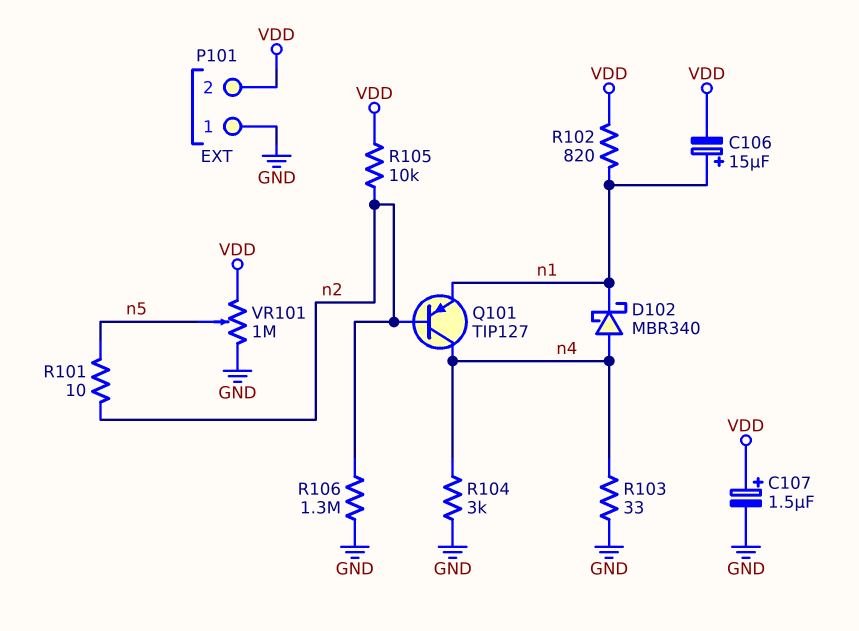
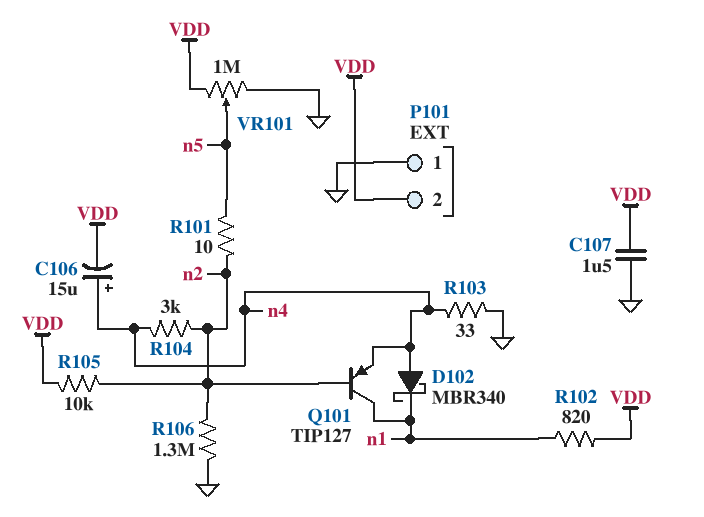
C106: 15uF (plus n1, minus VDD) -> 15uF (plus n4, minus VDD)
C107: 1.5uF (plus VDD, minus GND) -> 1.5uF (GND, VDD)
Q101: PNP TIP127 (B n2, C n4, E n1) -> PNP TIP127 (B n2, C n1, E n4)
R104: 3k (GND, n4) -> 3k (n2, n4)

